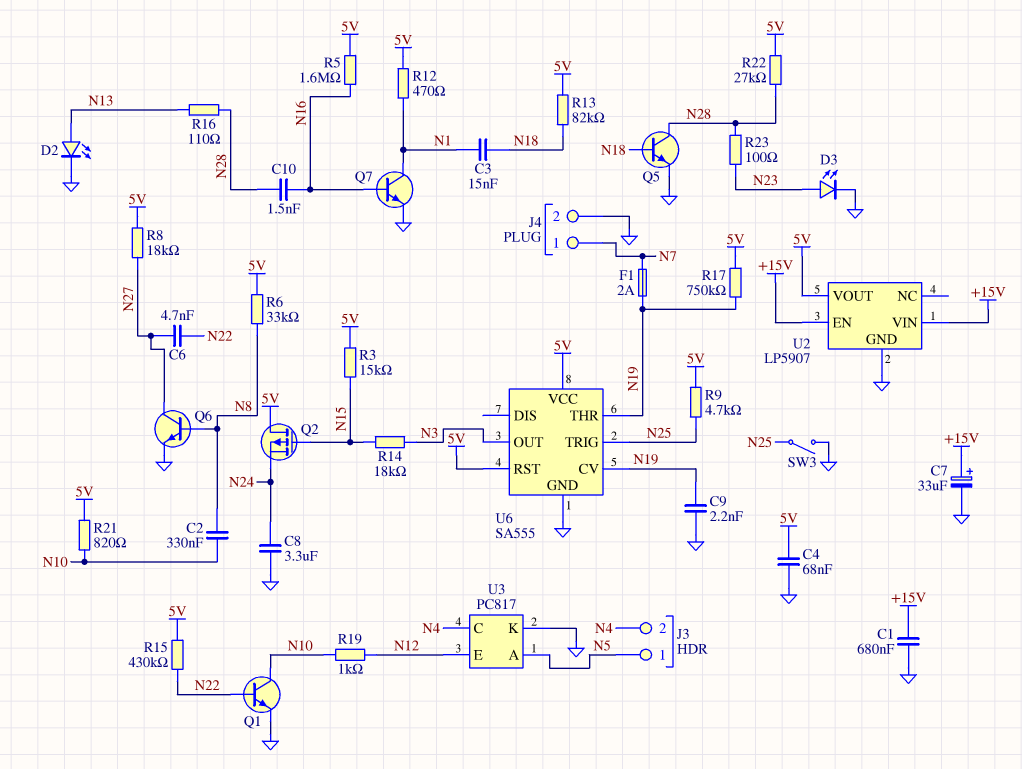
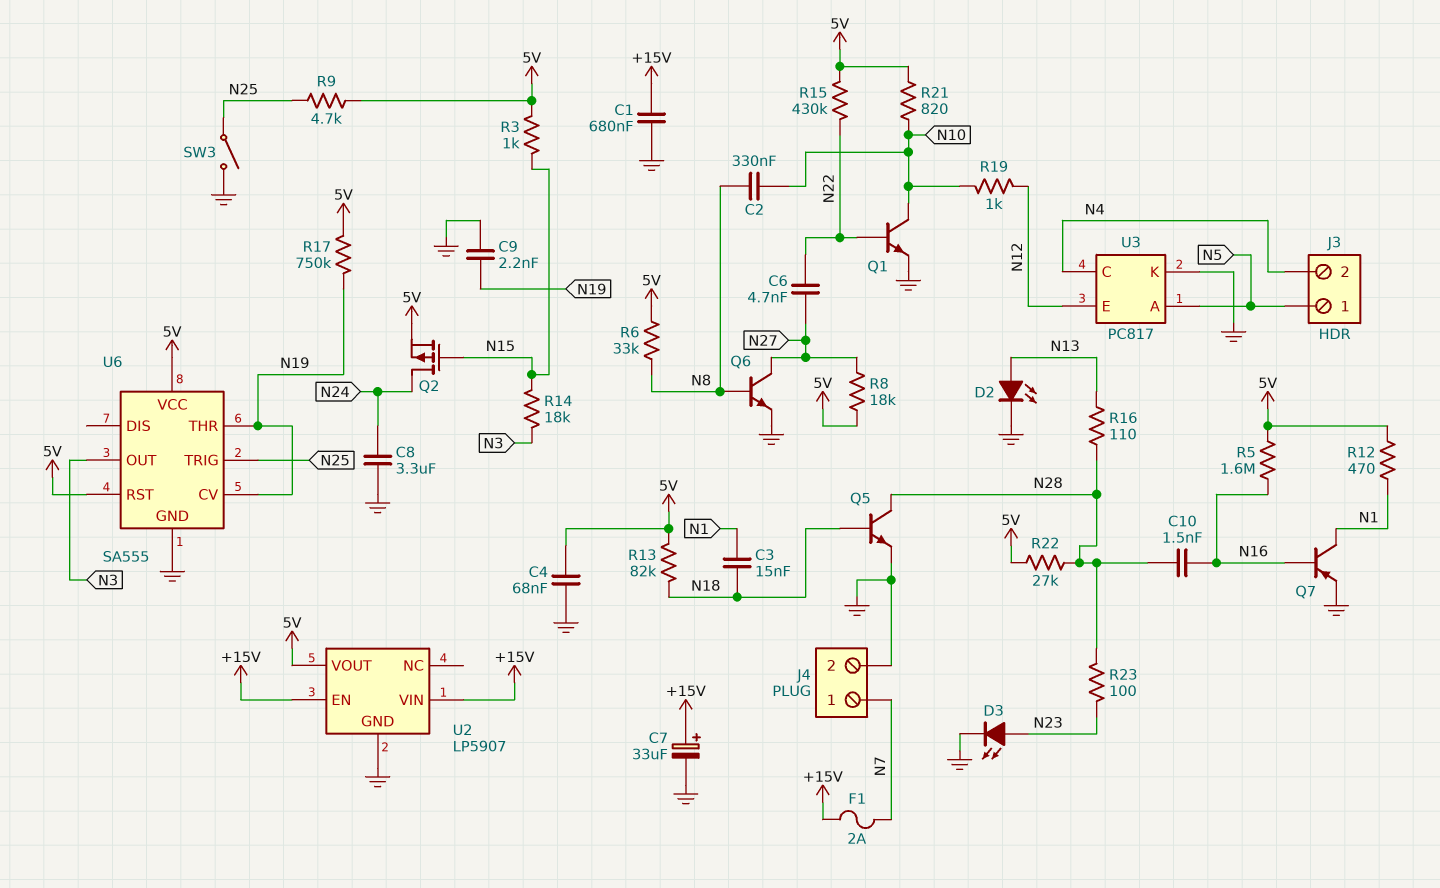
F1: 2A (N7, N19) -> 2A (+15V, N7)
Q2: PMOS (G N15, D 5V, S N24) -> PMOS (G N15, D N24, S 5V)
Q7: NPN (B N16, C N1, E GND) -> PNP (B N16, C N1, E GND)
R3: 15k (5V, N15) -> 1k (5V, N15)

